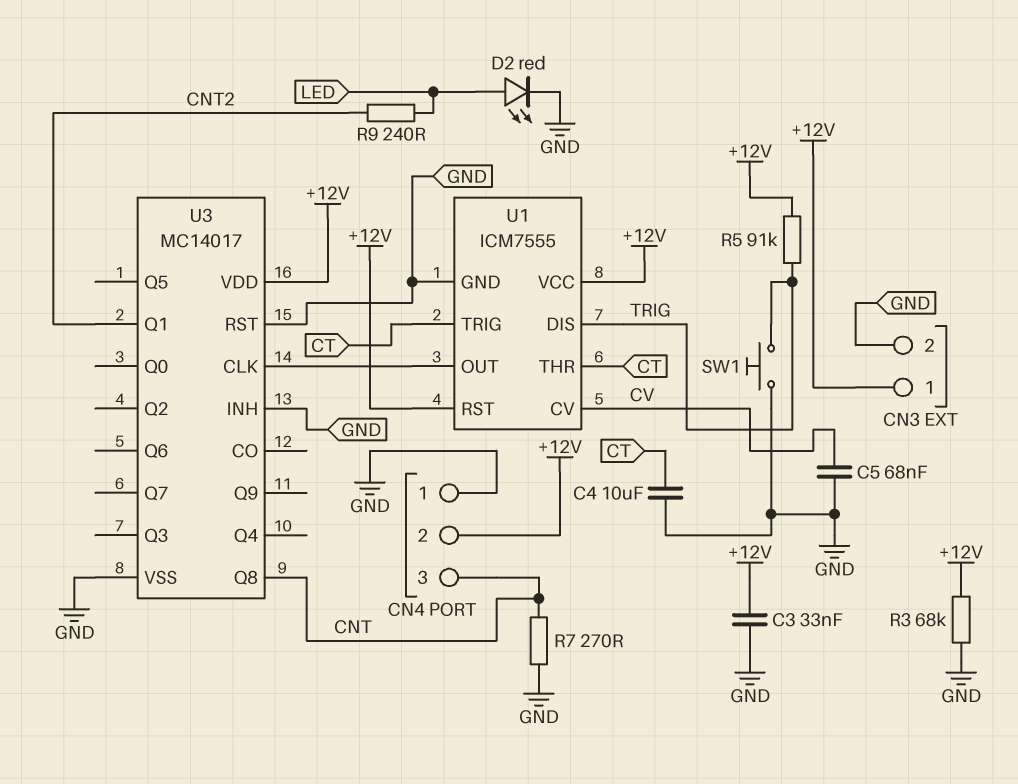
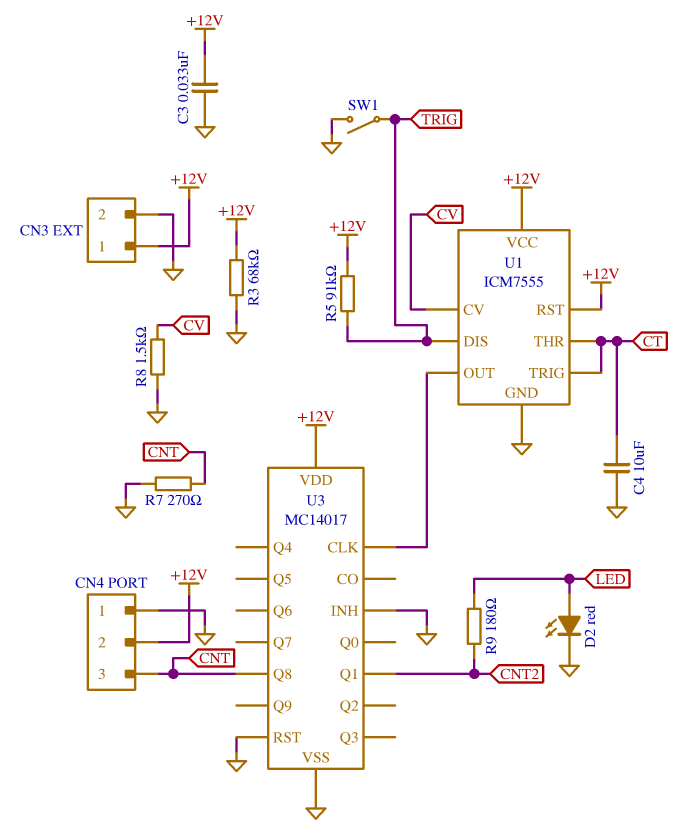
C5: 68nF (CV, GND) -> none
R8: none -> 1.5k (CV, GND)
R9: 240 (CNT2, LED) -> 180 (CNT2, LED)
SW1: button (GND, TRIG) -> switch (GND, TRIG)

